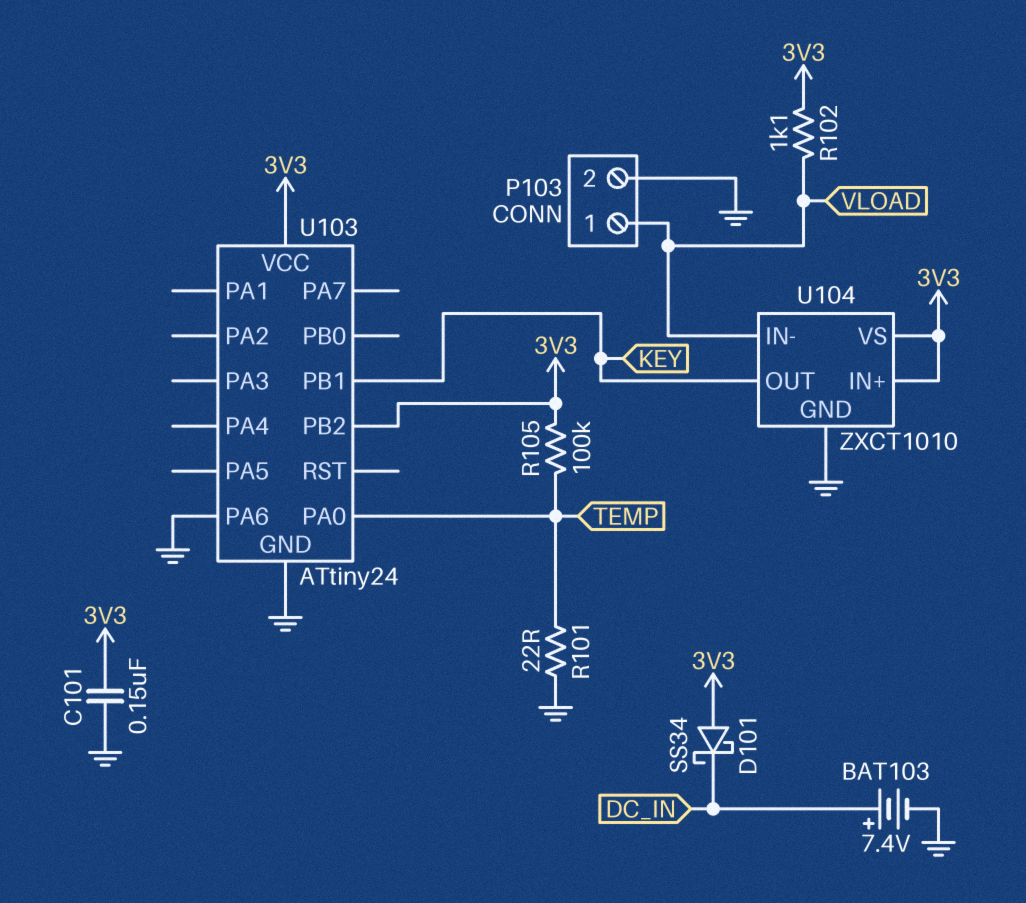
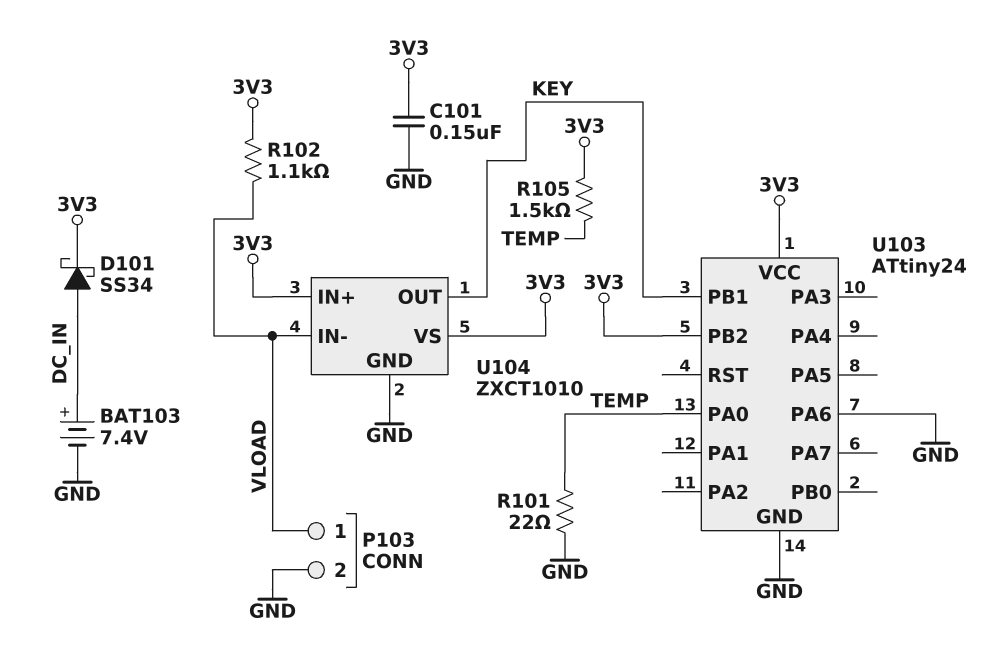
D101: schottky SS34 (A 3V3, K DC_IN) -> schottky SS34 (A DC_IN, K 3V3)
R105: 100k (3V3, TEMP) -> 1.5k (3V3, TEMP)

